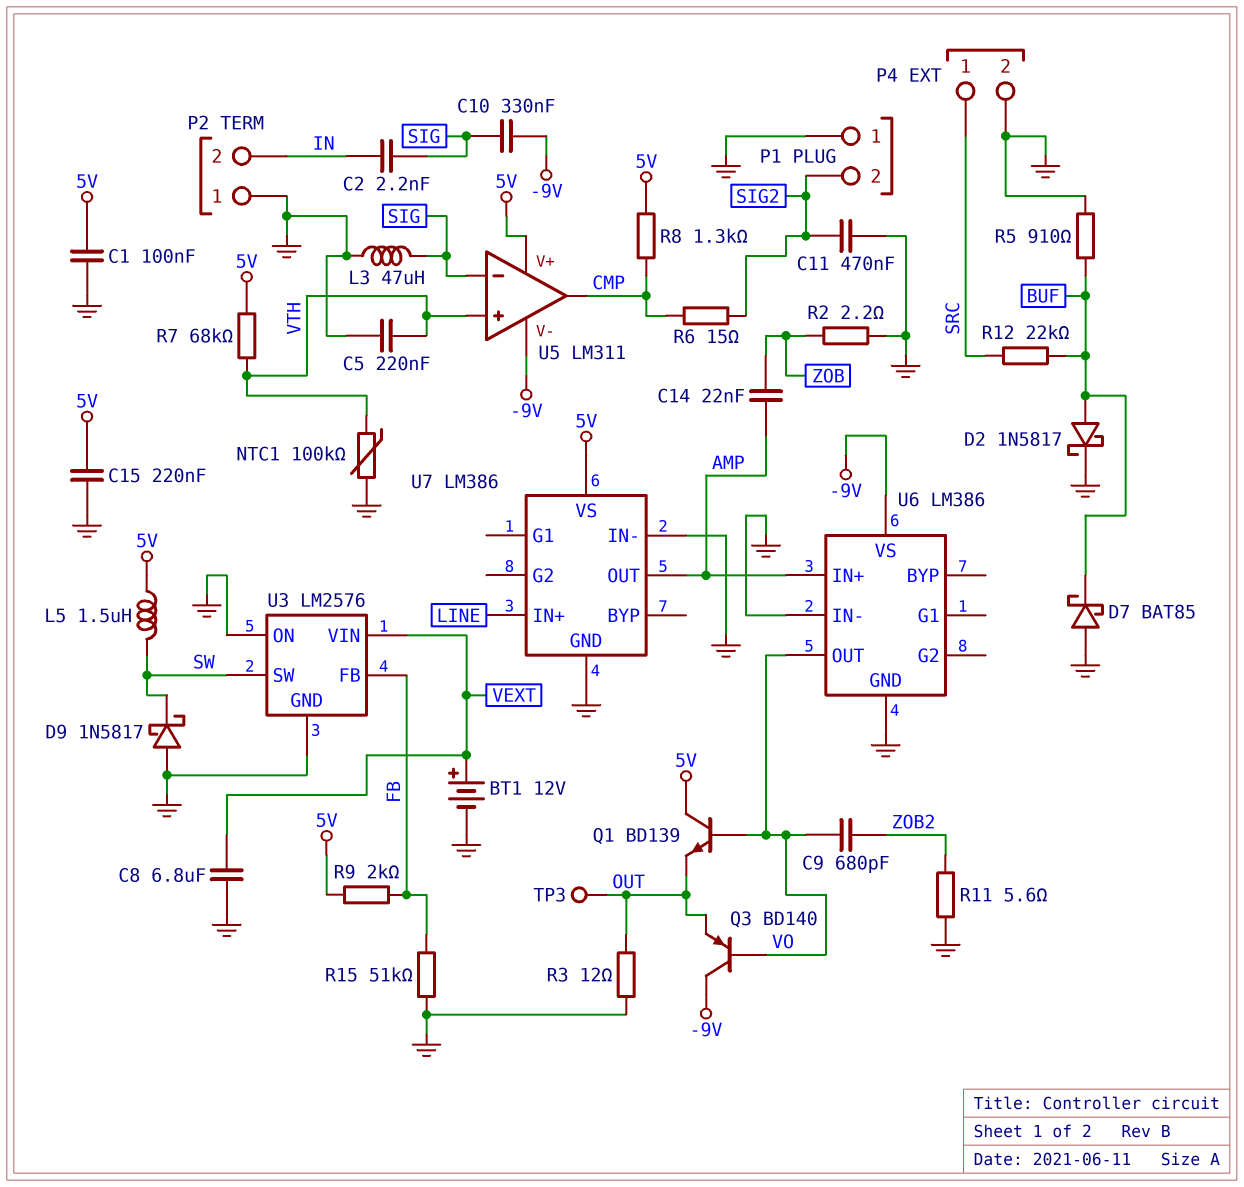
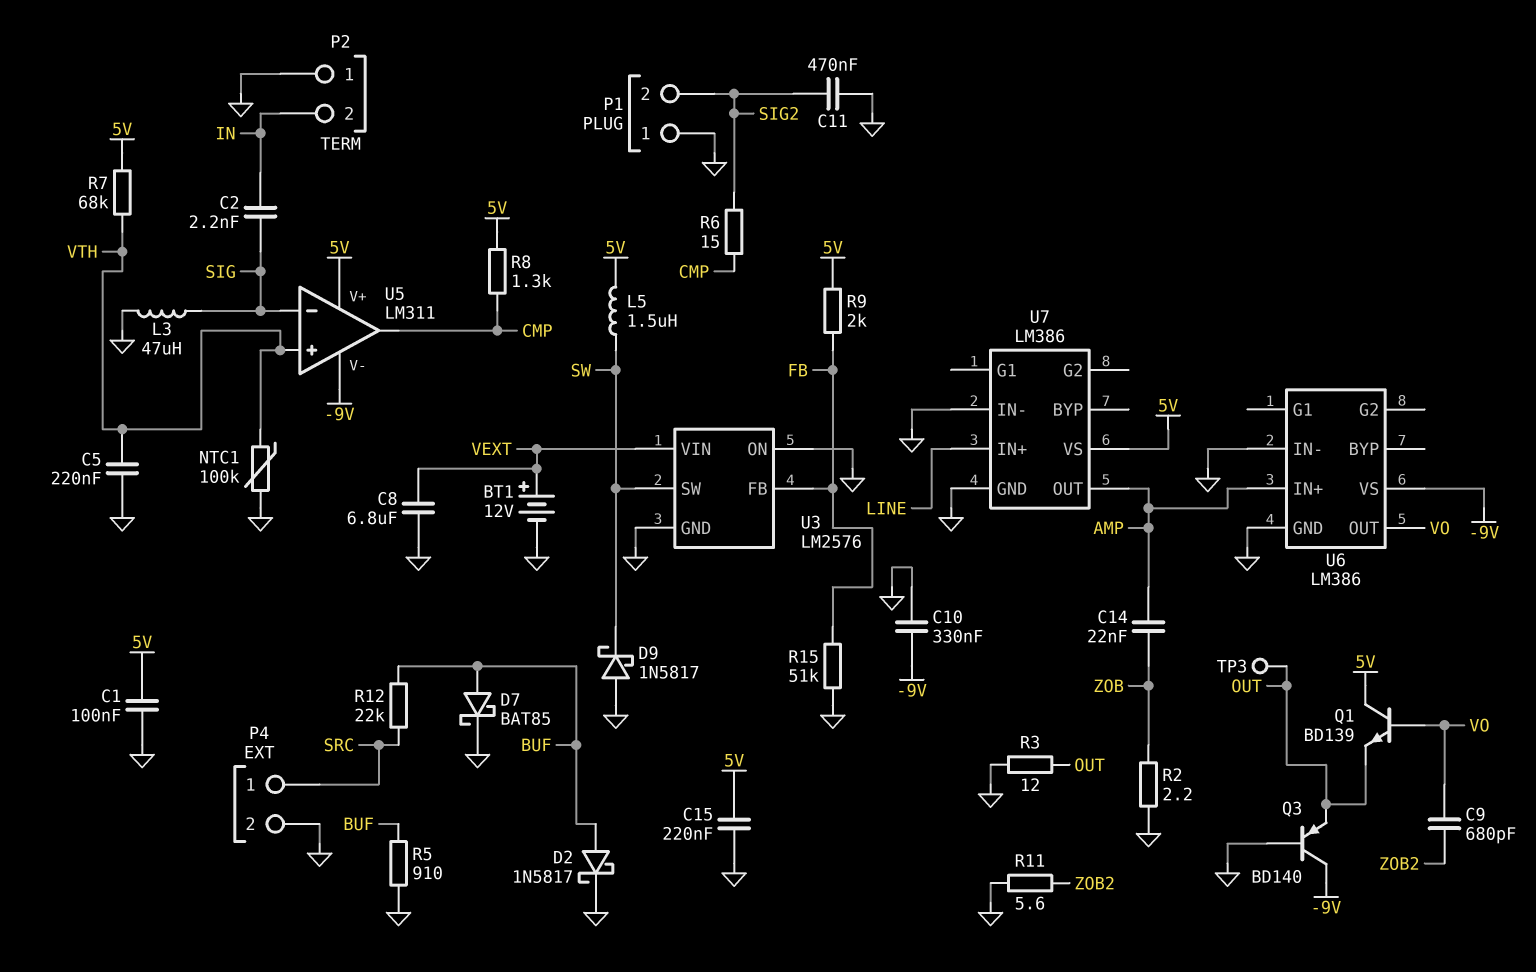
C10: 330nF (-9V, SIG) -> 330nF (-9V, GND)
D7: schottky BAT85 (A GND, K BUF) -> schottky BAT85 (A BUF, K GND)
Q3: PNP BD140 (B VO, C -9V, E OUT) -> PNP BD140 (B GND, C -9V, E OUT)

